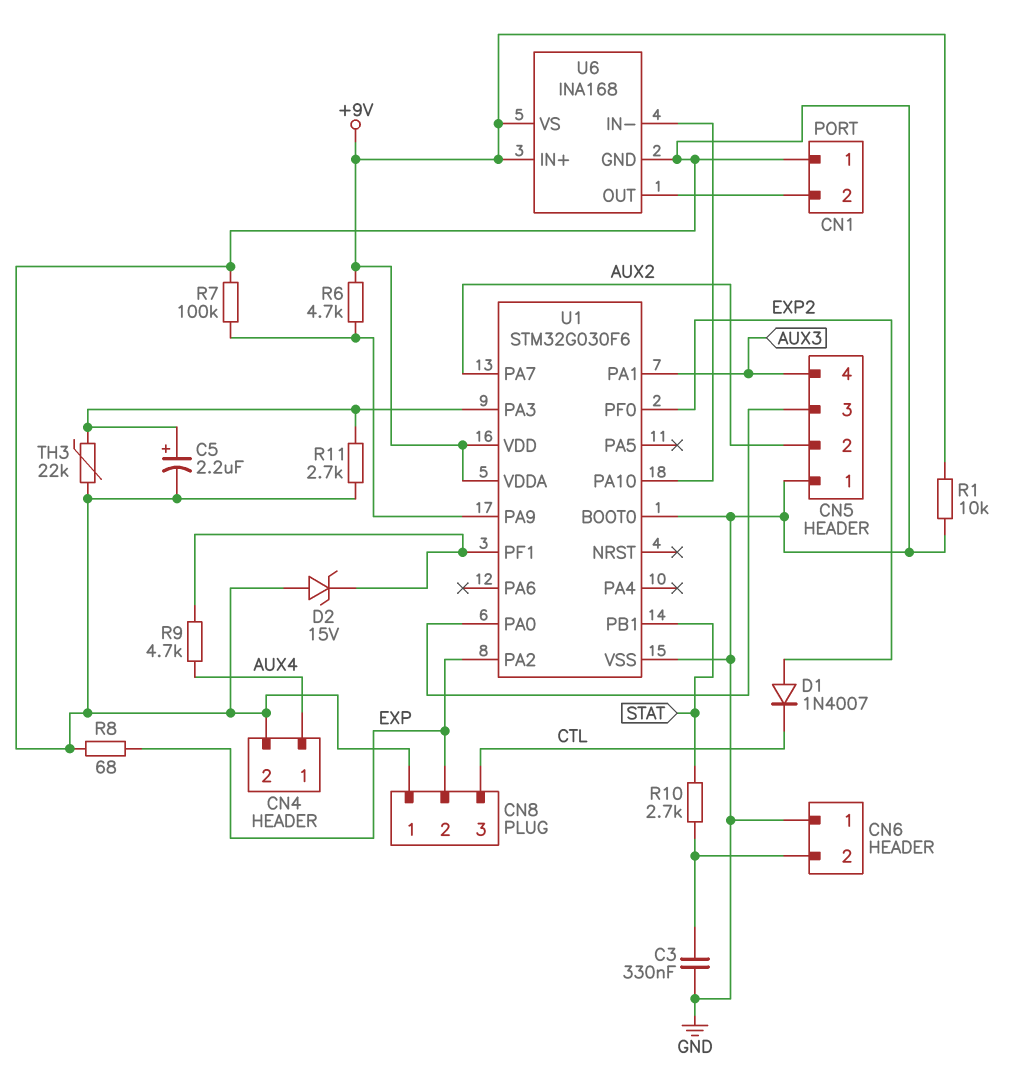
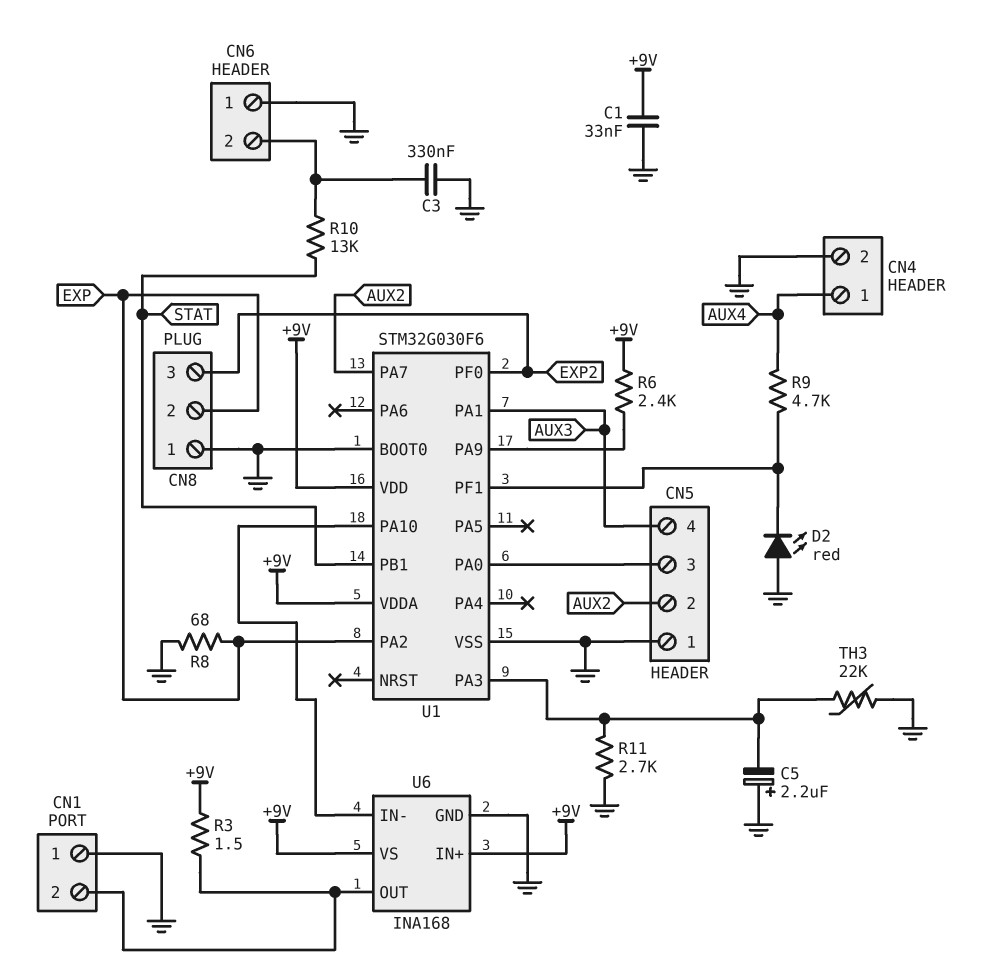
C1: none -> 33nF (+9V, GND)
C5: 2.2uF (plus U1/PA3, minus GND) -> 2.2uF (plus GND, minus U1/PA3)
CN8 pin 3: CTL -> EXP2
D1: diode 1N4007 (A EXP2, K CTL) -> none
D2: zener 15V (A GND, K U1/PF1) -> LED red (A GND, K U1/PF1)
R1: 10k (+9V, GND) -> none
R3: none -> 1.5 (+9V, CN1/2)
R6: 4.7k (+9V, U1/PA9) -> 2.4k (+9V, U1/PA9)
R7: 100k (GND, U1/PA9) -> none
R10: 2.7k (CN6/2, STAT) -> 13k (CN6/2, STAT)

